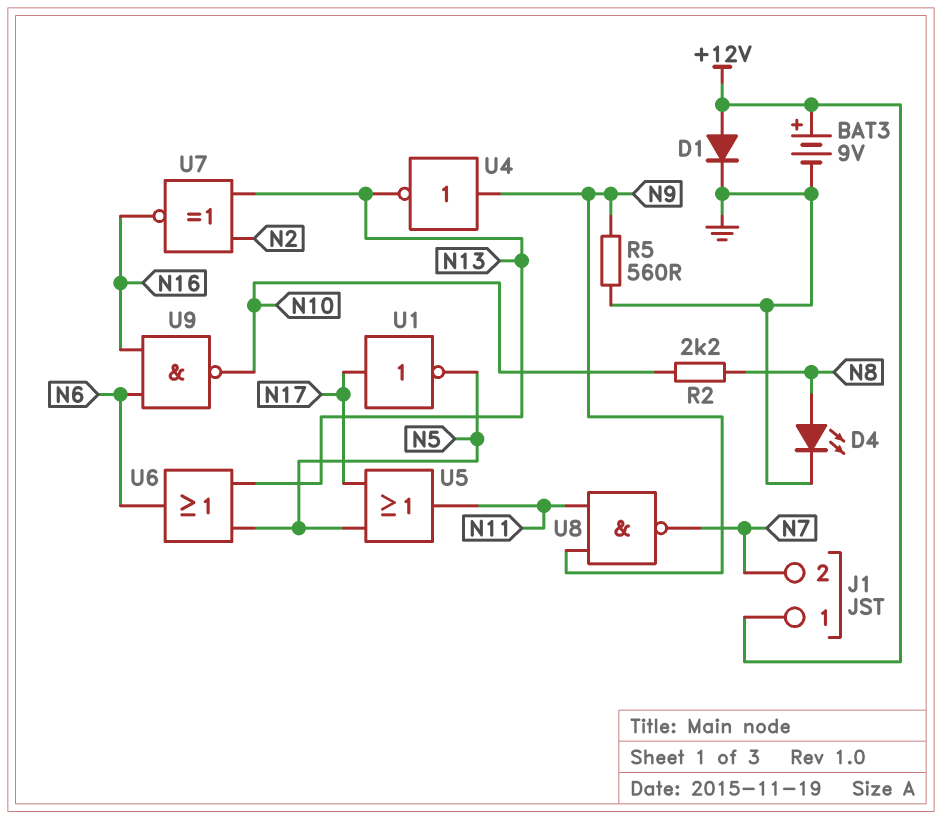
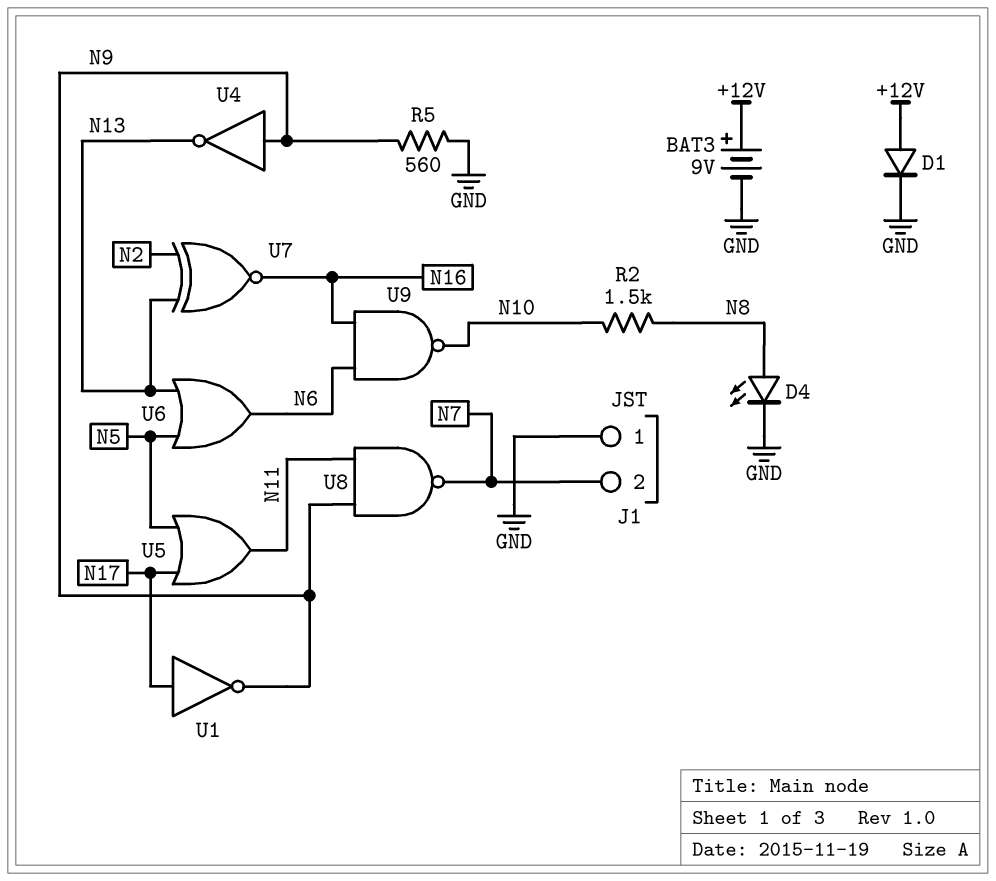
J1 pin 1: +12V -> GND
R2: 2.2k (N8, N10) -> 1.5k (N8, N10)
U1: NOT (in N17, out N5) -> NOT (in N17, out N9)

